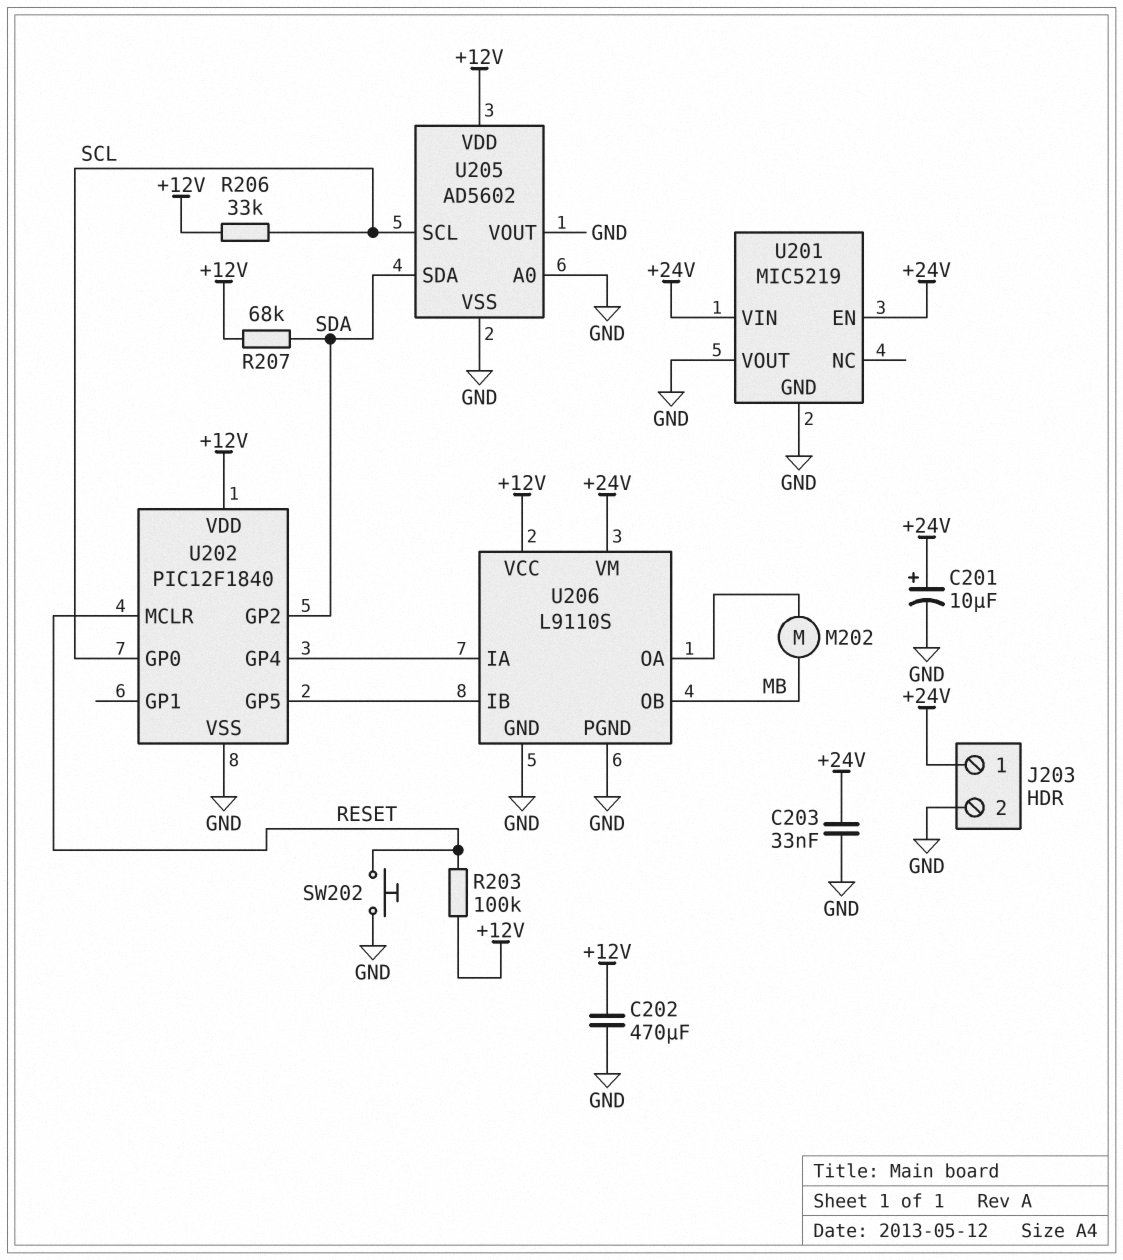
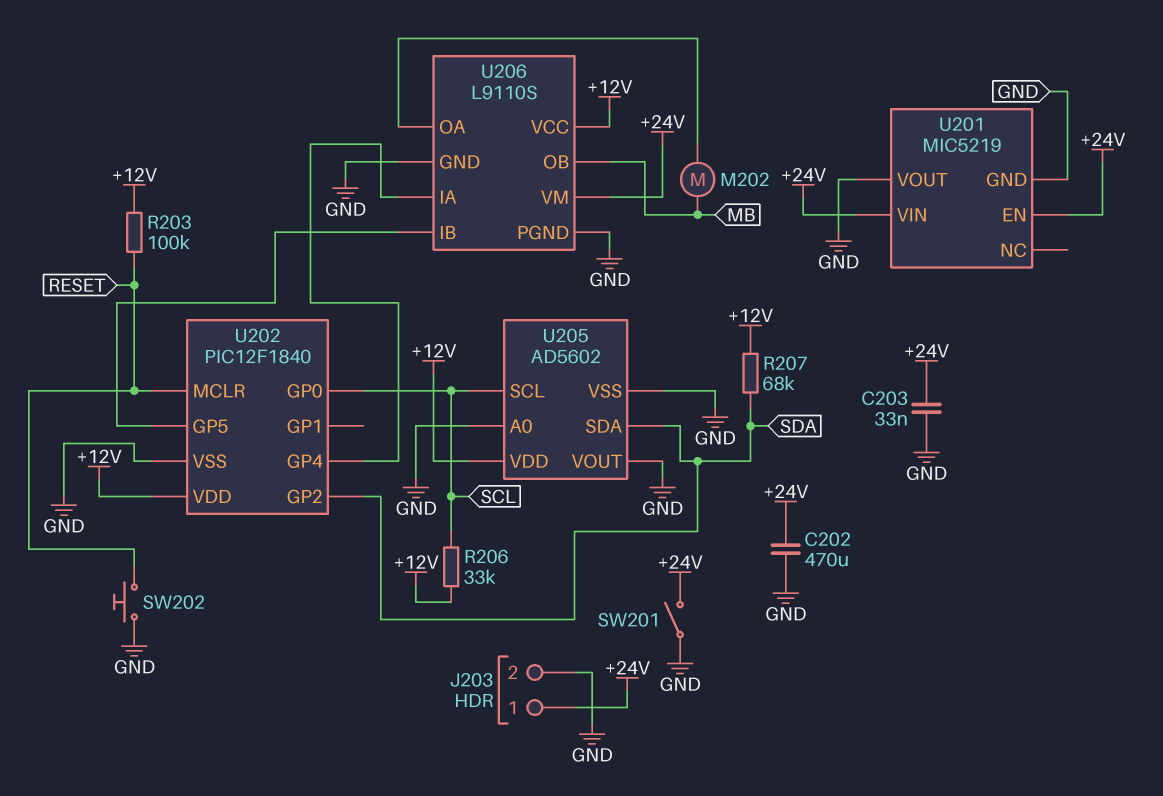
C201: 10uF (plus +24V, minus GND) -> none
C202: 470uF (+12V, GND) -> 470uF (+24V, GND)
SW201: none -> switch (+24V, GND)

